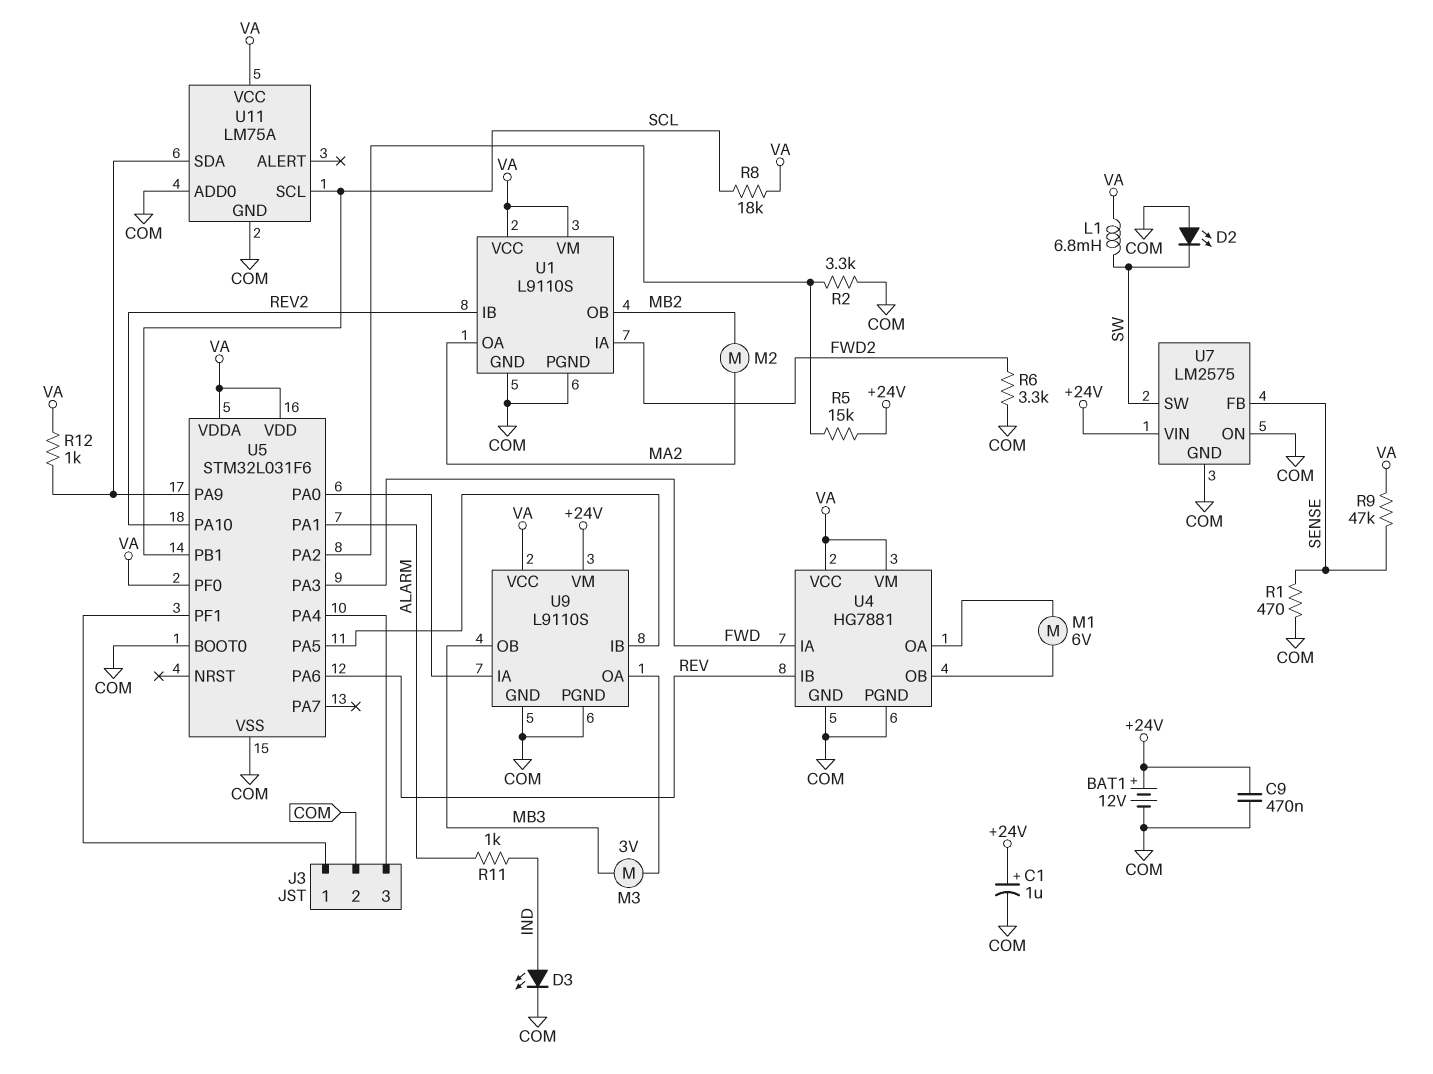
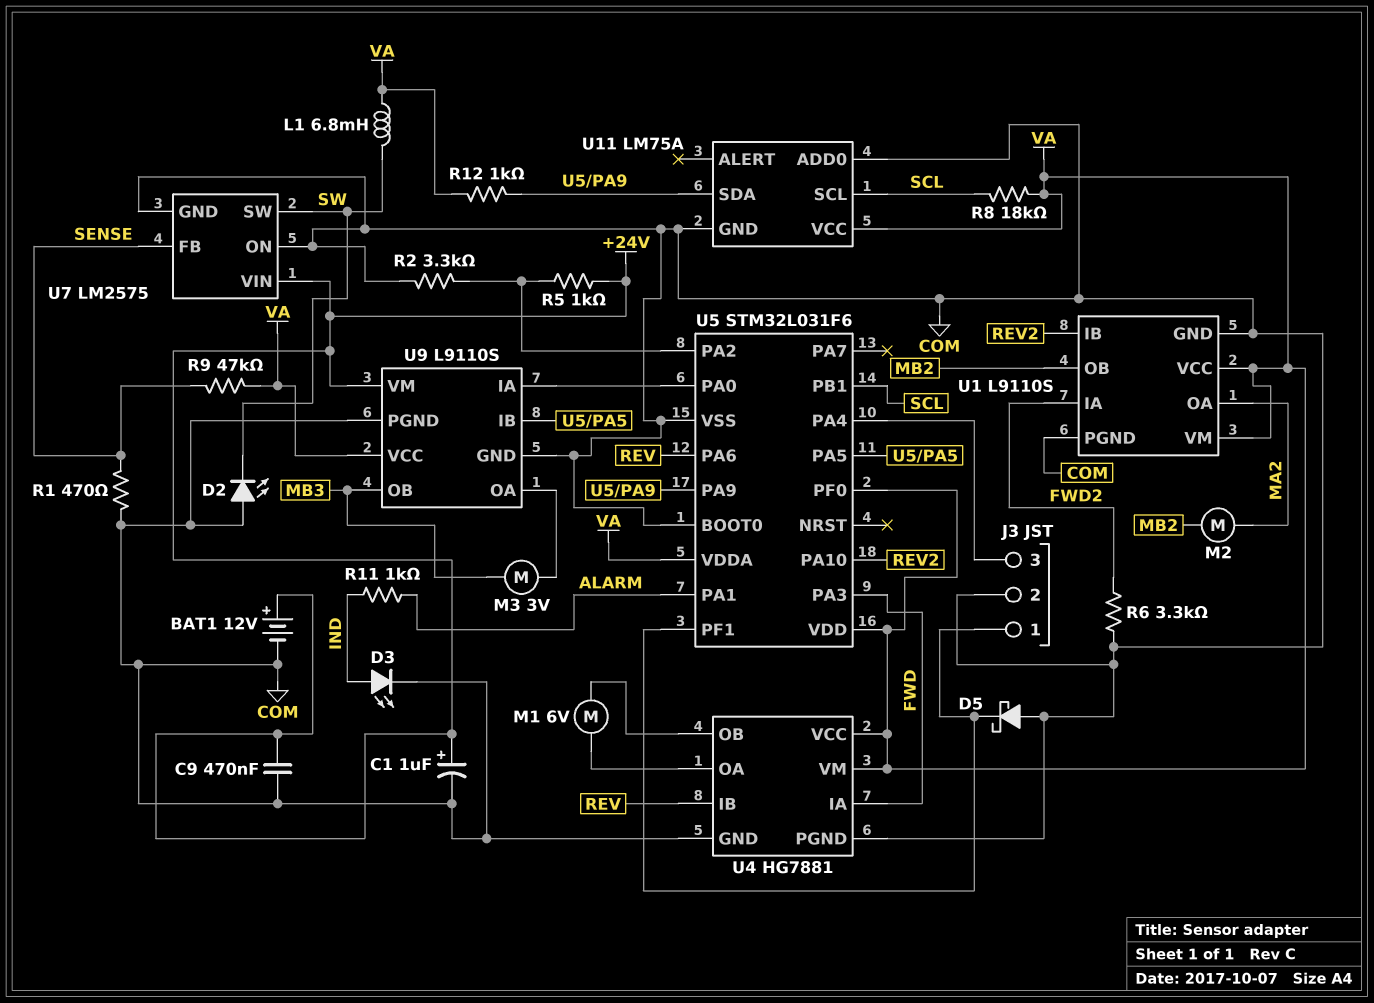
D5: none -> schottky (A COM, K J3/1)
R5: 15k (+24V, U5/PA2) -> 1k (+24V, U5/PA2)

